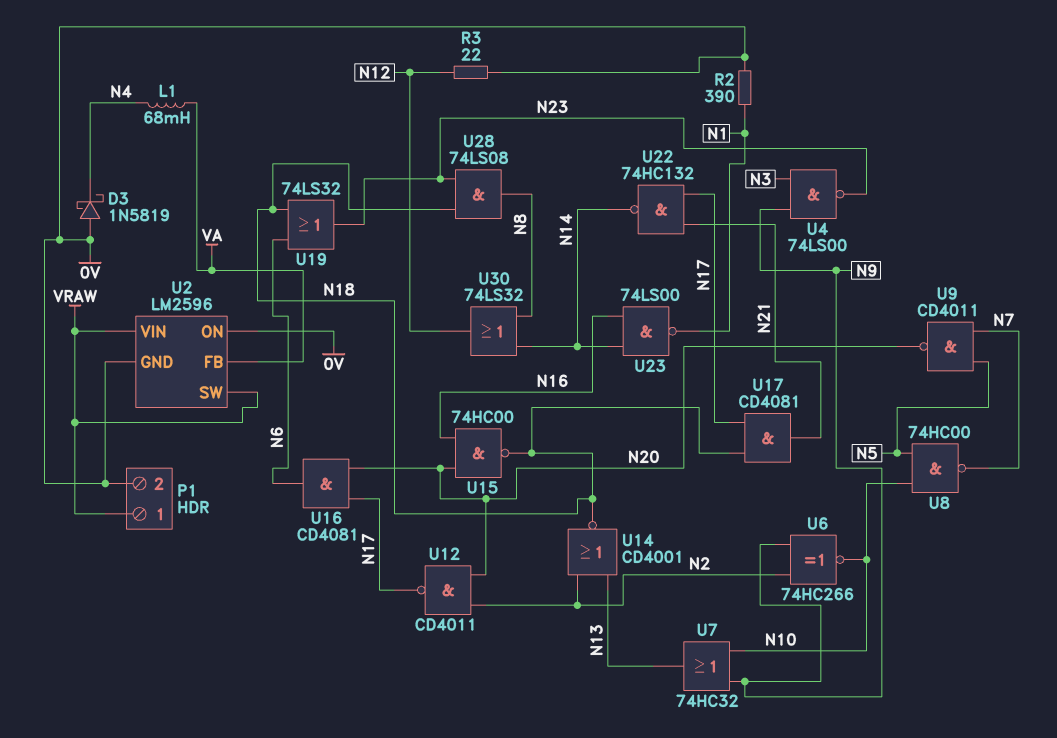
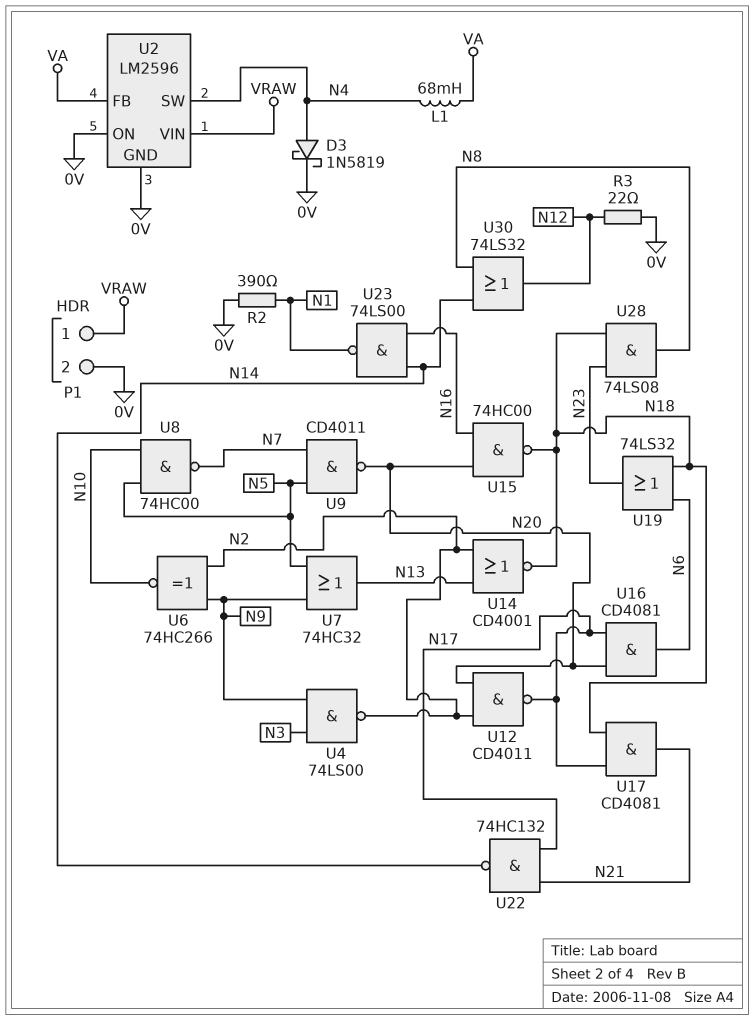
D3: schottky 1N5819 (A 0V, K N4) -> schottky 1N5819 (A N4, K 0V)
U2 pin SW: VRAW -> N4
U4: NAND 74LS00 (in N3, in N9, out N23) -> NAND 74LS00 (in N3, in N9, out N2)
U7: OR 74HC32 (in N9, in N10, out N13) -> OR 74HC32 (in N5, in N9, out N13)

